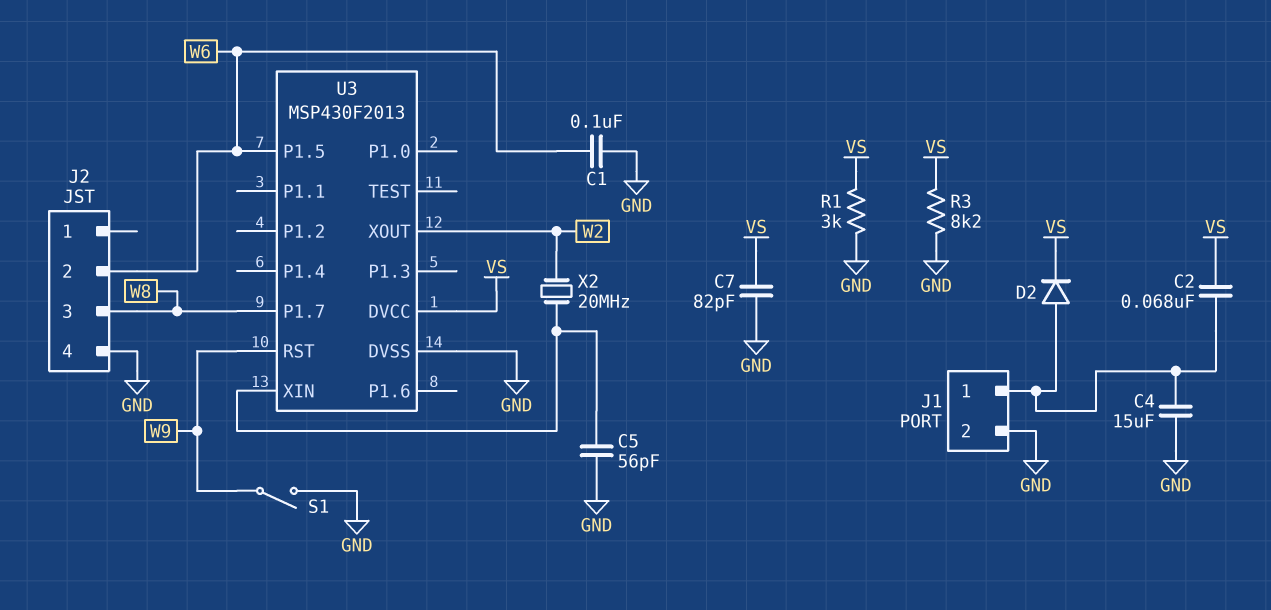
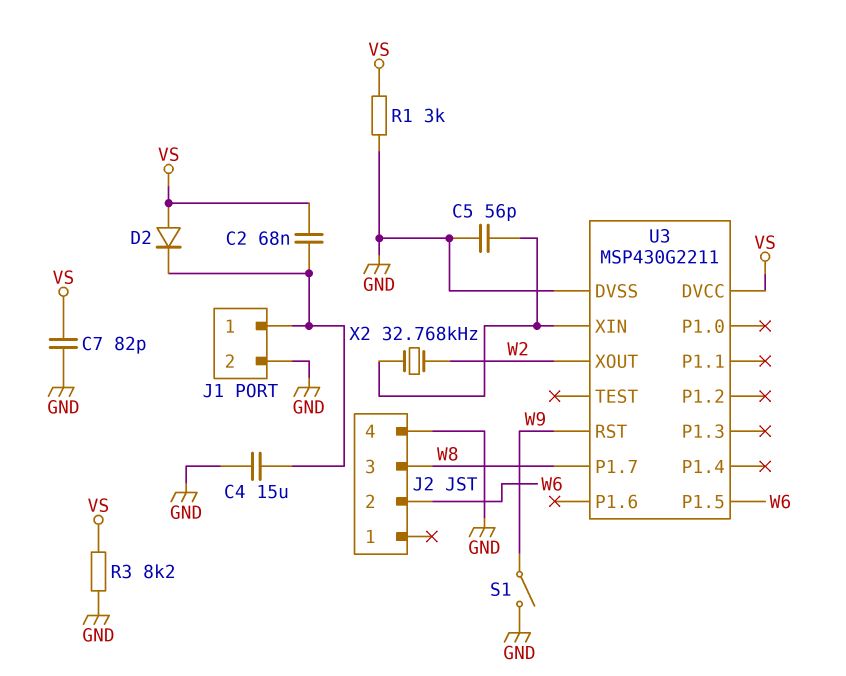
C1: 100nF (GND, W6) -> none
D2: diode (A J1/1, K VS) -> diode (A VS, K J1/1)
U3: MSP430F2013 -> MSP430G2211
X2: 20MHz (U3/XIN, W2) -> 32.768kHz (U3/XIN, W2)

